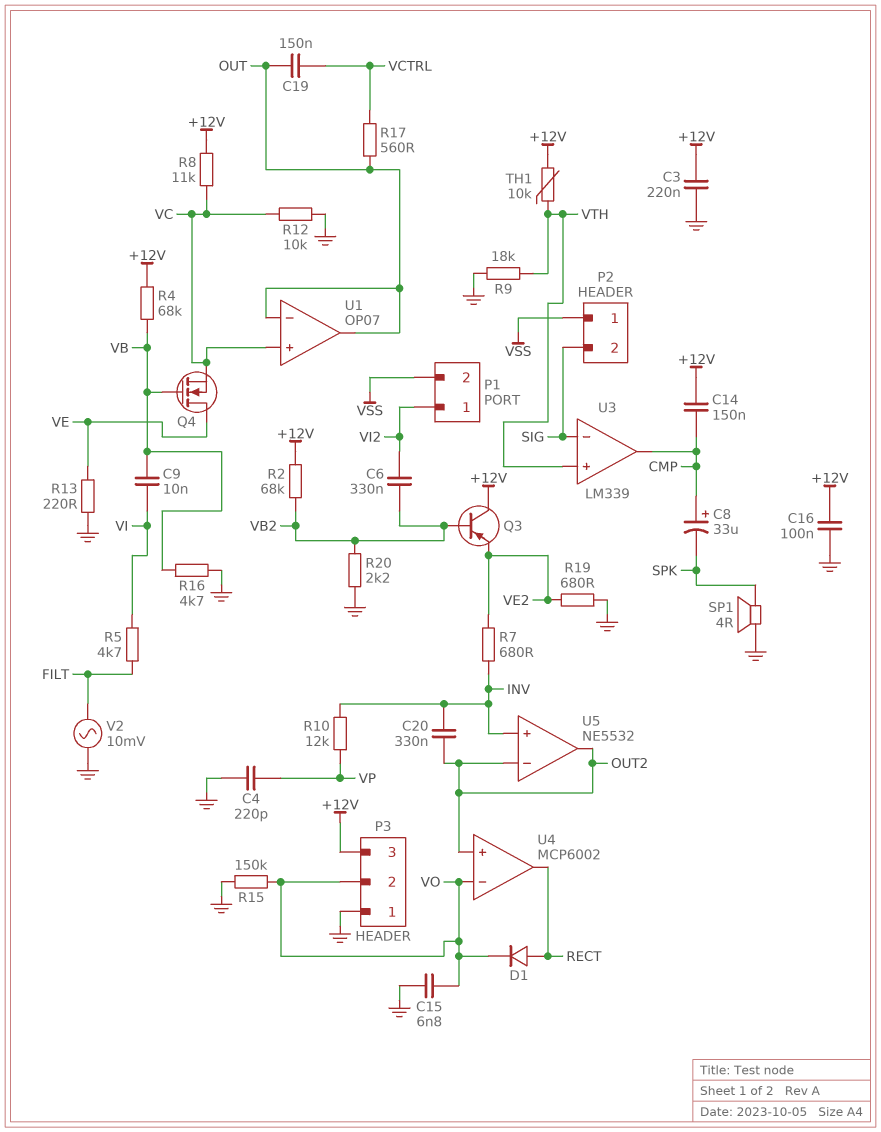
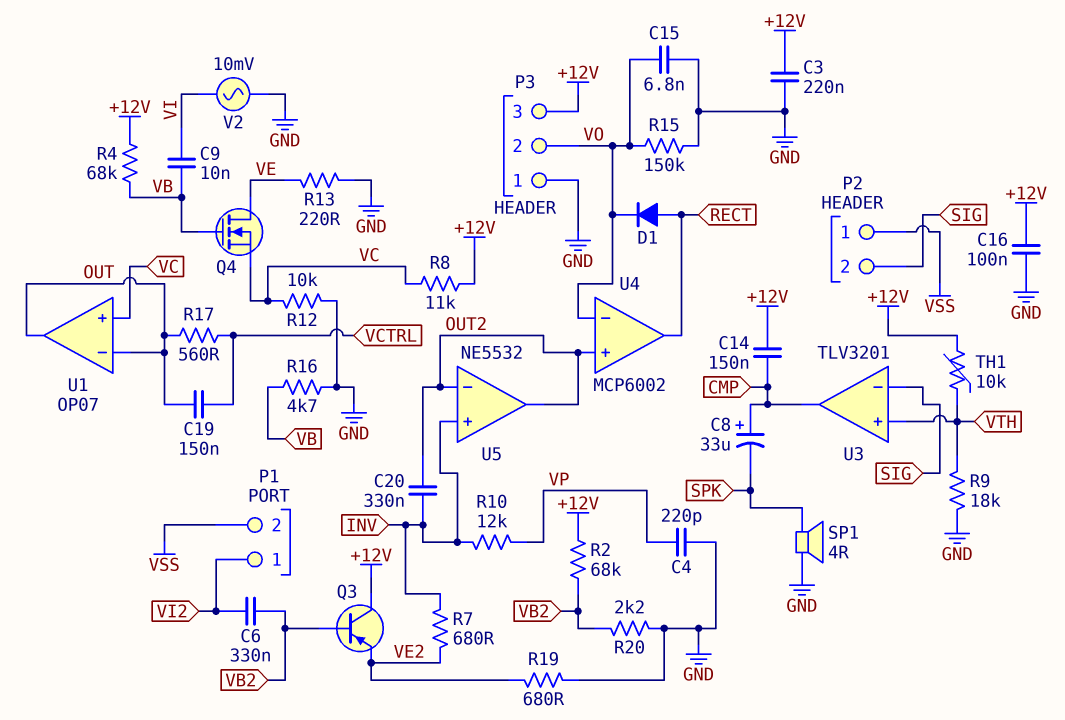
R5: 4.7k (FILT, VI) -> none
U3: LM339 -> TLV3201
V2: AC 10mV (FILT, GND) -> AC 10mV (GND, VI)

